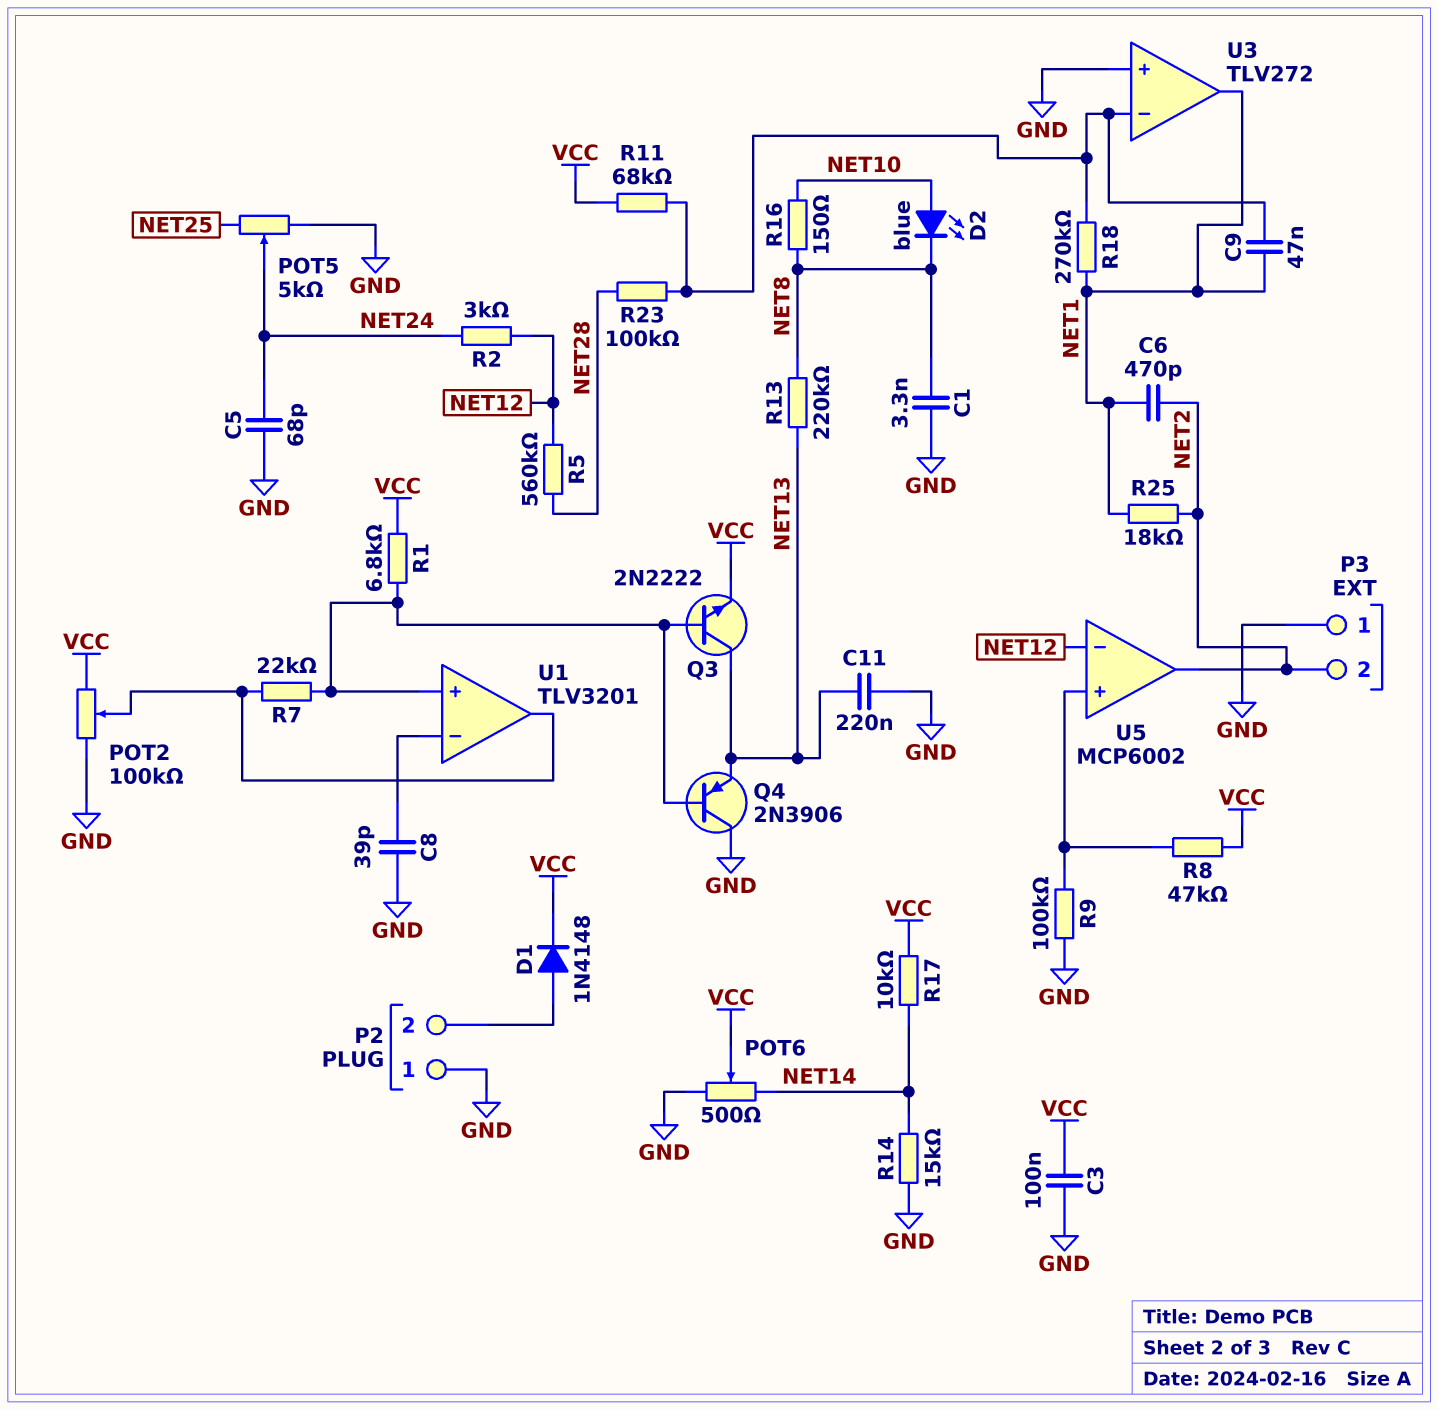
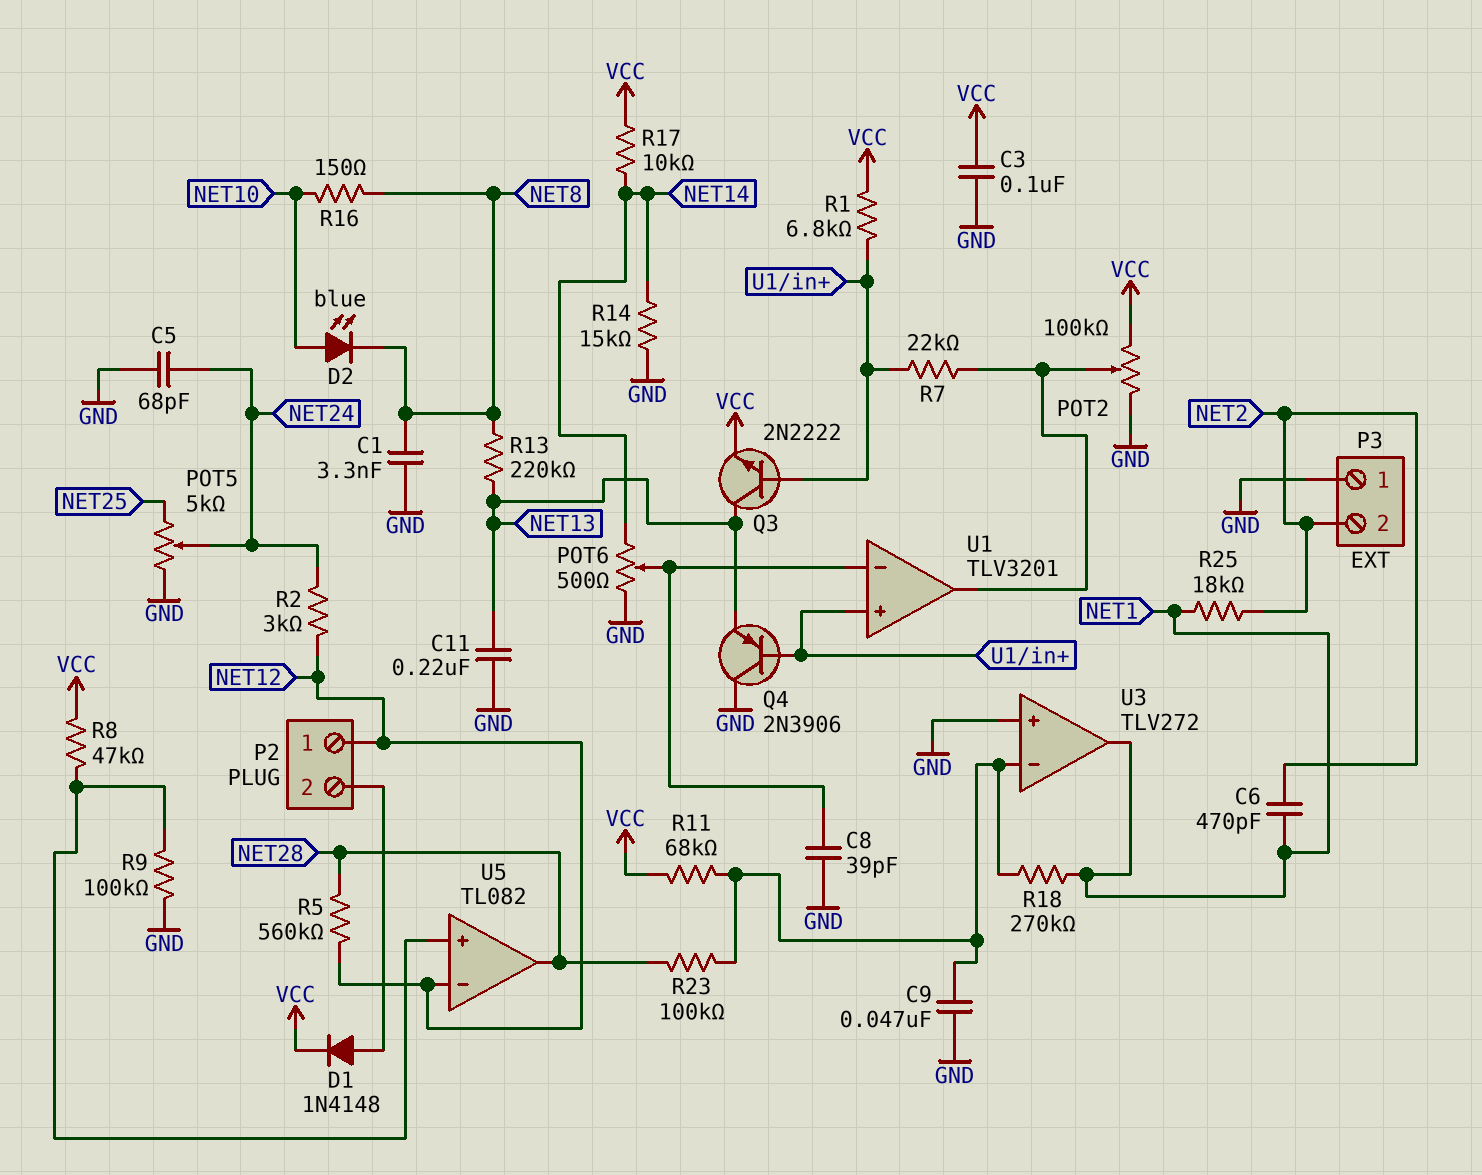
C9: 47nF (NET1, U3/in-) -> 47nF (GND, U3/in-)
P2 pin 1: GND -> NET12
POT6: 500 (GND, NET14, wiper VCC) -> 500 (GND, NET14, wiper U1/in-)
U5: MCP6002 -> TL082
U5 pin out: NET2 -> NET28

